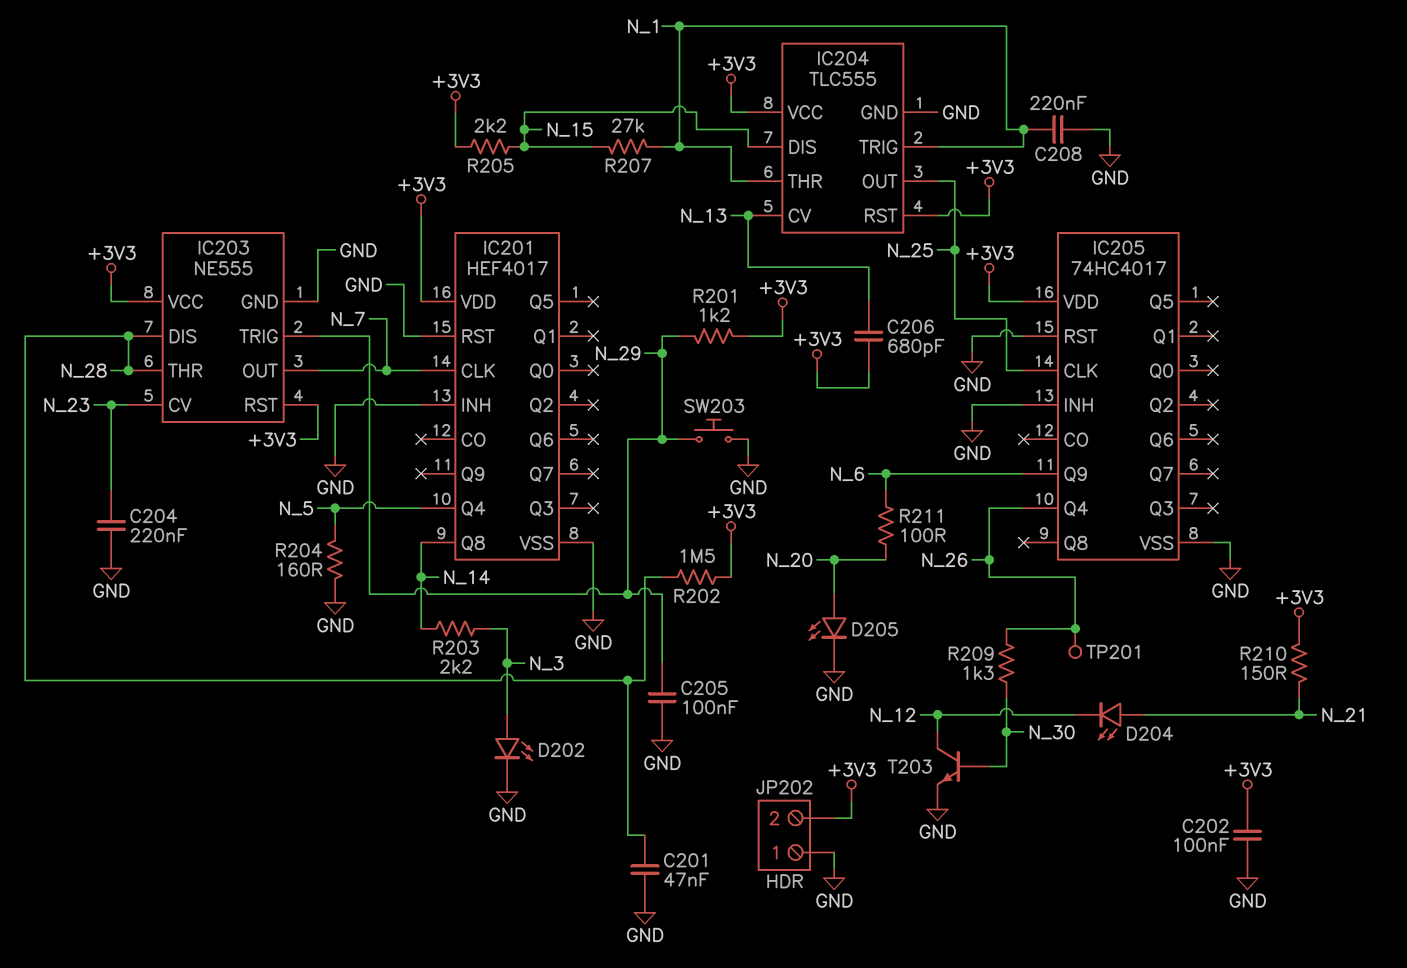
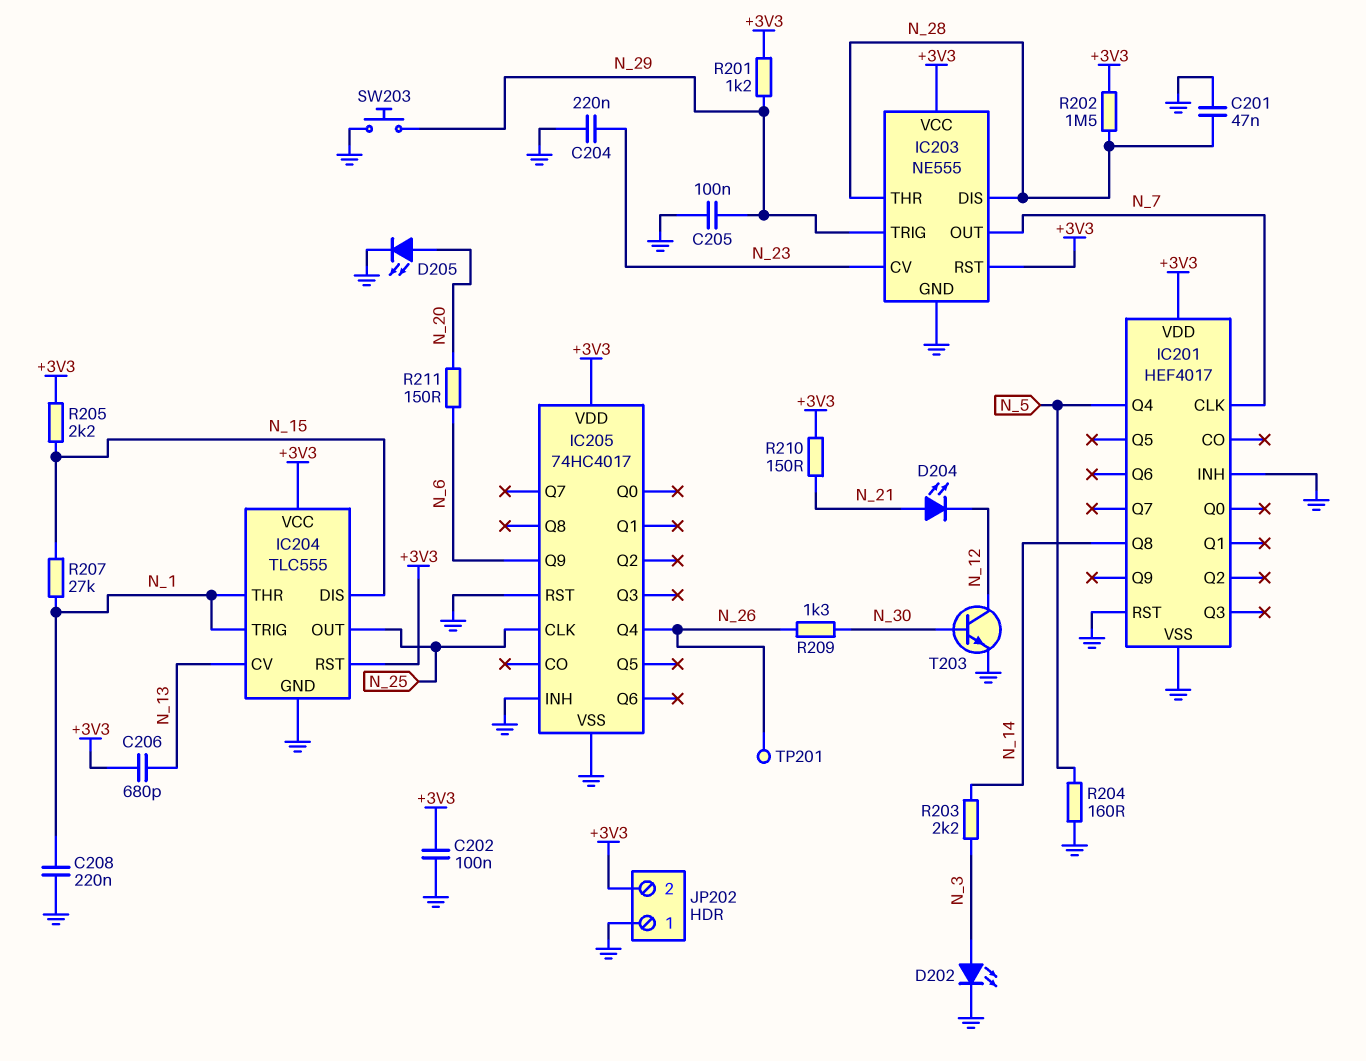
R211: 100 (N_6, N_20) -> 150 (N_6, N_20)

